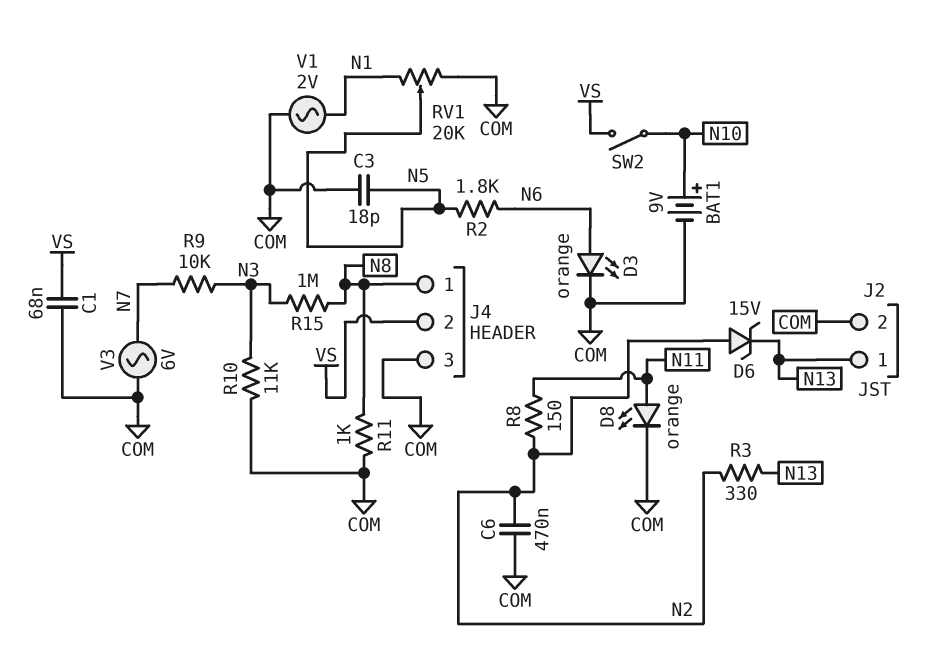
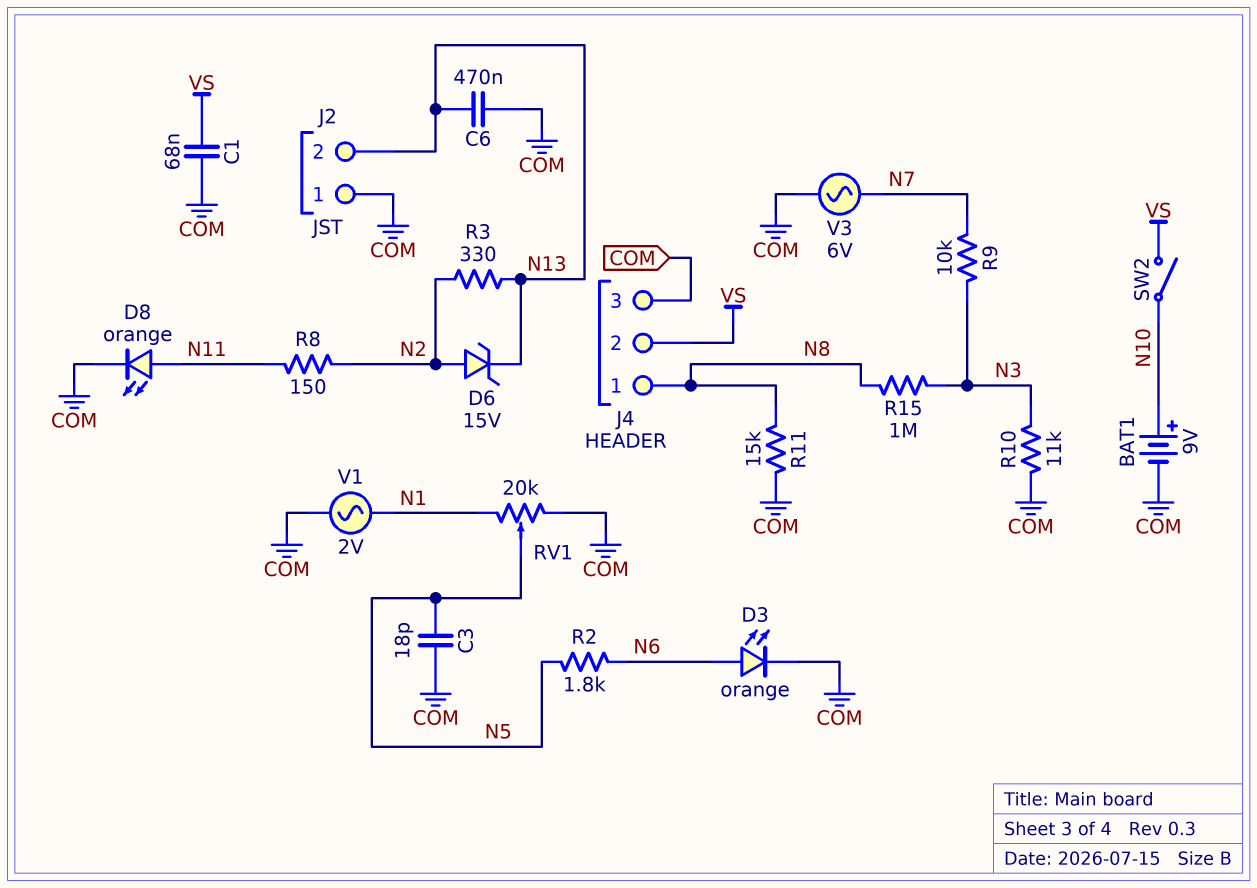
C6: 470nF (COM, N2) -> 470nF (COM, N13)
J2 pin 1: N13 -> COM
J2 pin 2: COM -> N13
R11: 1k (COM, N8) -> 15k (COM, N8)

